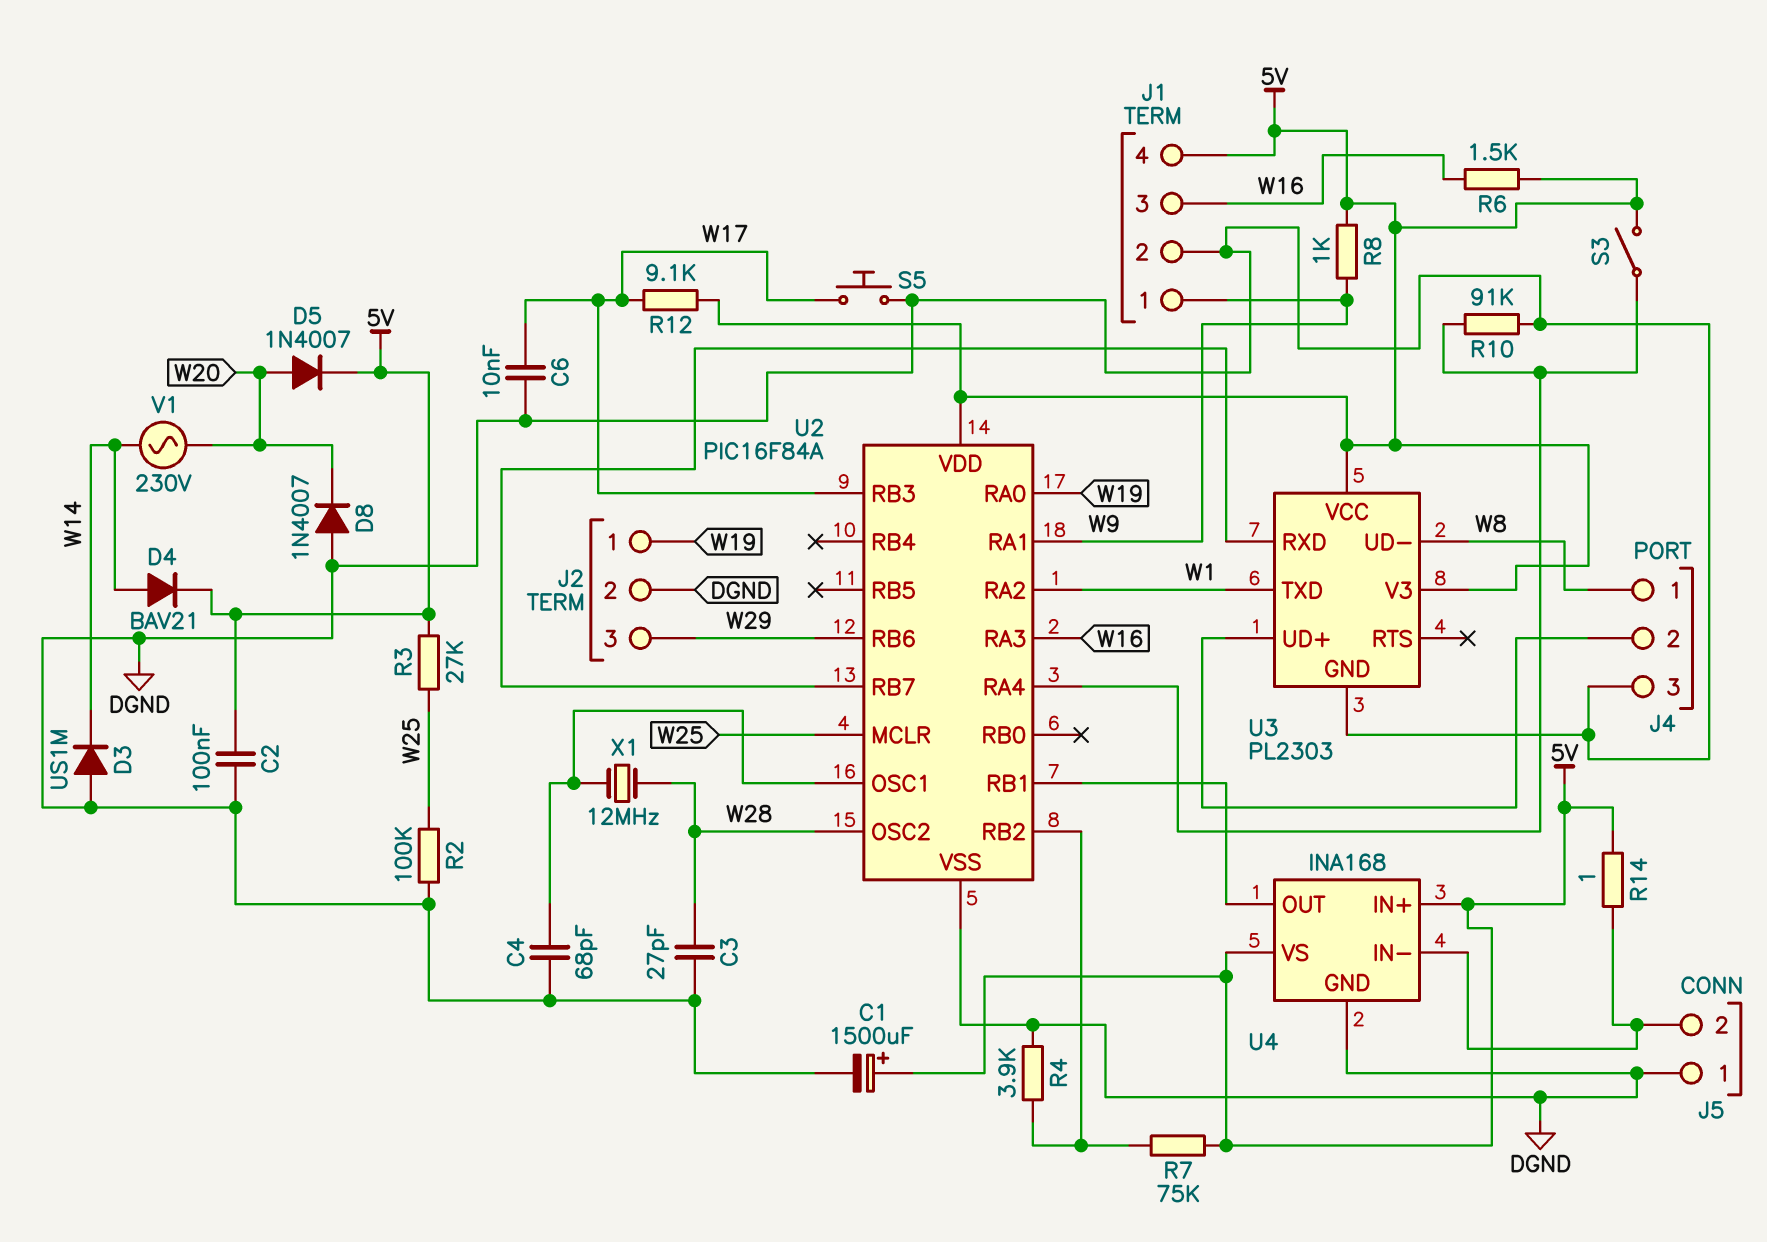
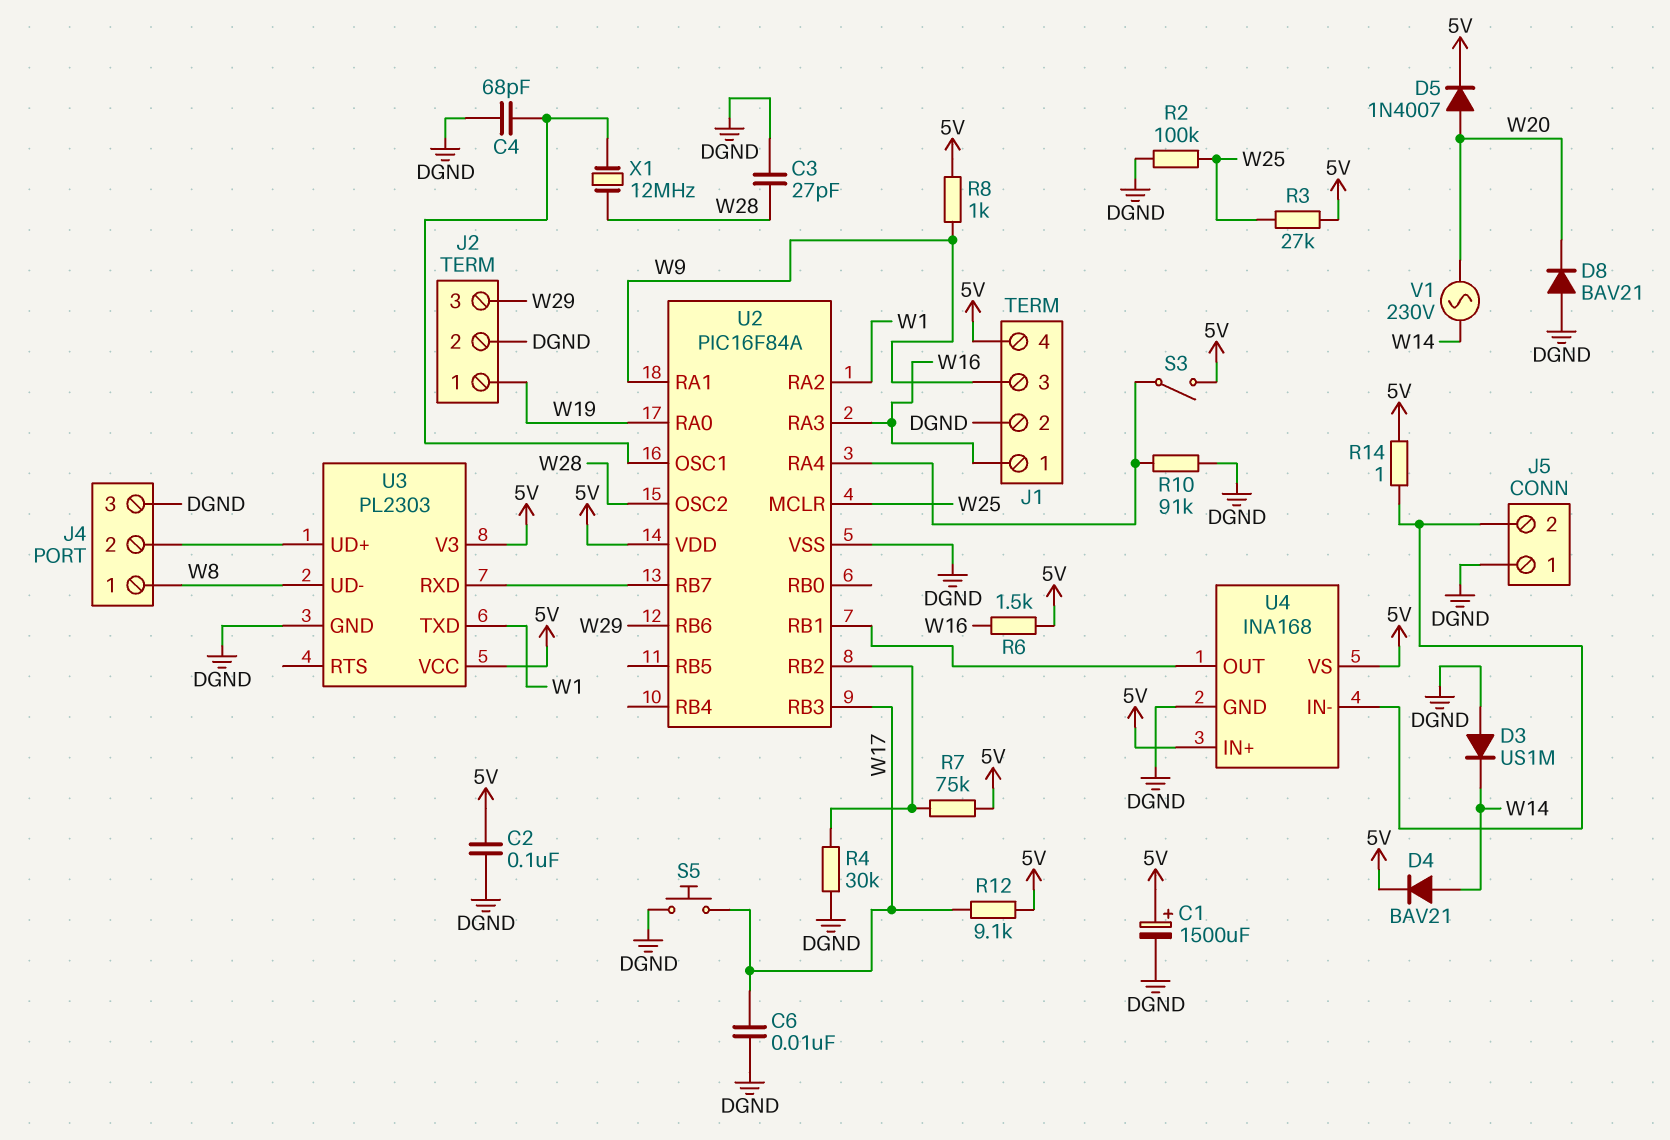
D8: diode 1N4007 (A DGND, K W20) -> diode BAV21 (A DGND, K W20)
J1 pin 1: W9 -> W16
J1 pin 3: W16 -> W9
R4: 3.9k (DGND, U2/RB2) -> 30k (DGND, U2/RB2)

